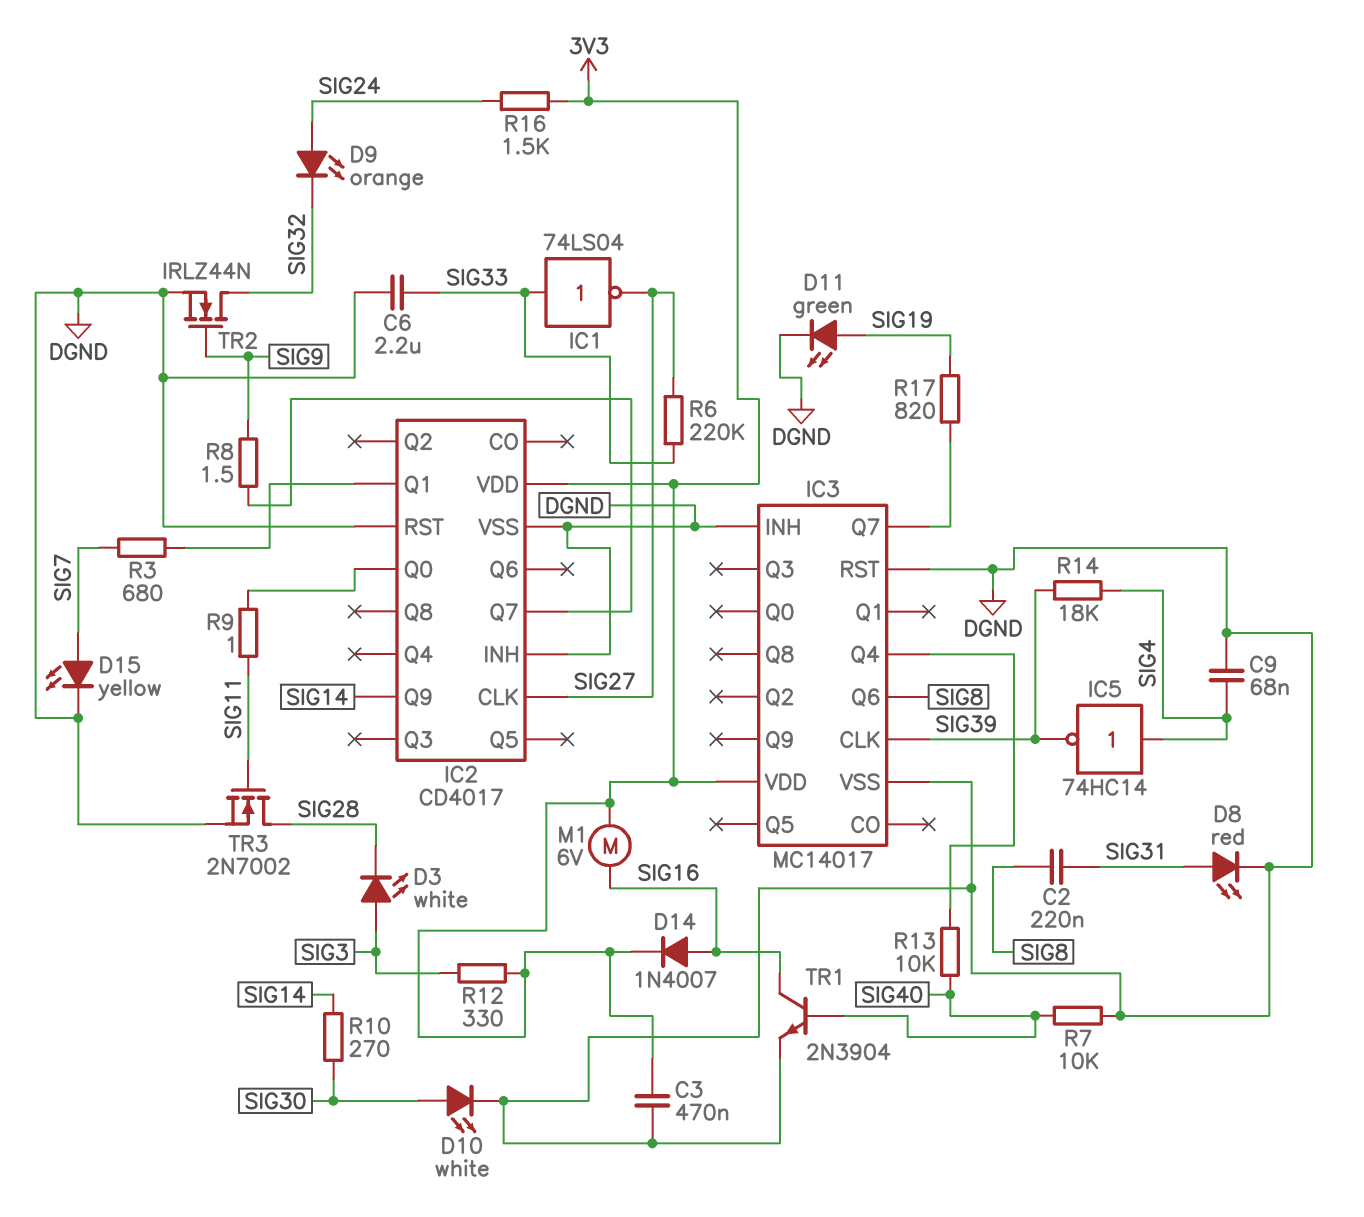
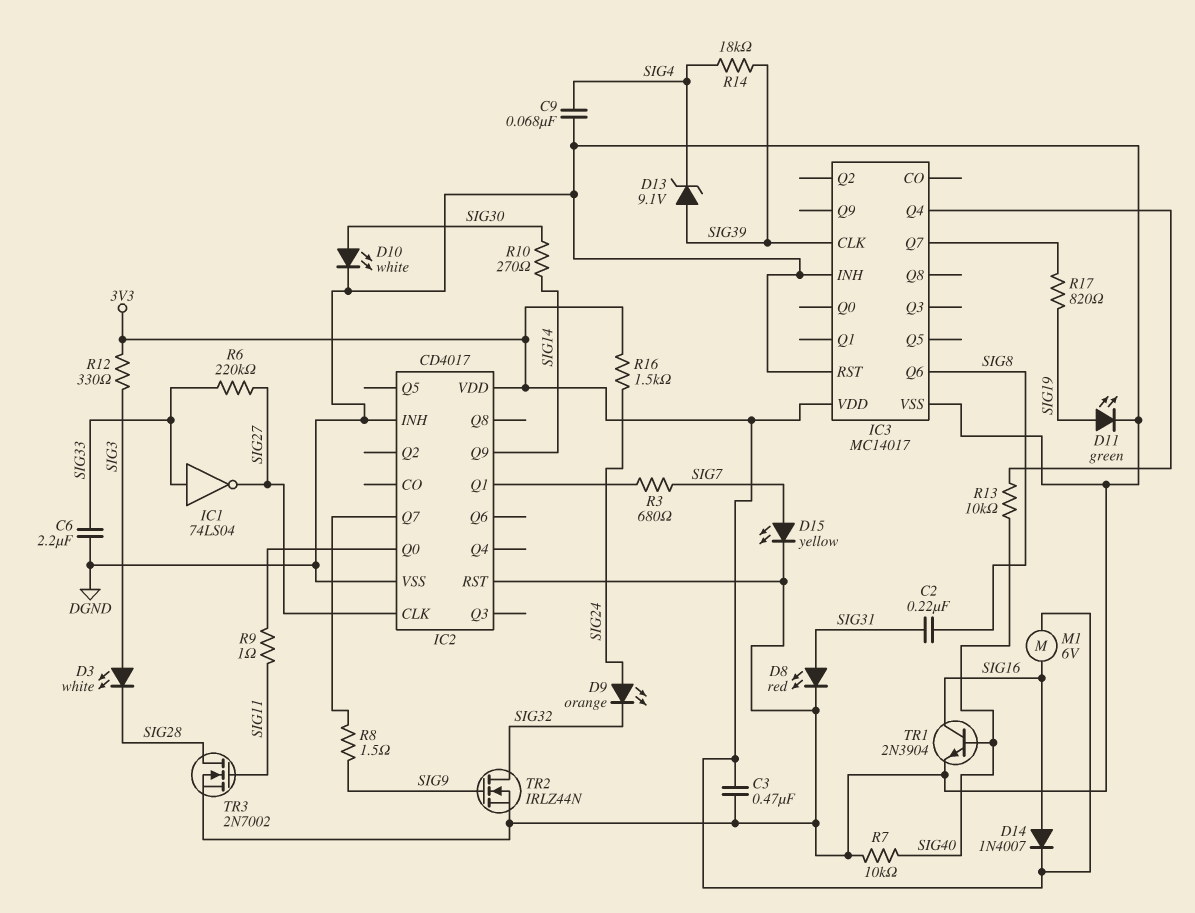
D13: none -> zener 9.1V (A SIG39, K SIG4)
IC5: NOT 74HC14 (in SIG4, out SIG39) -> none

